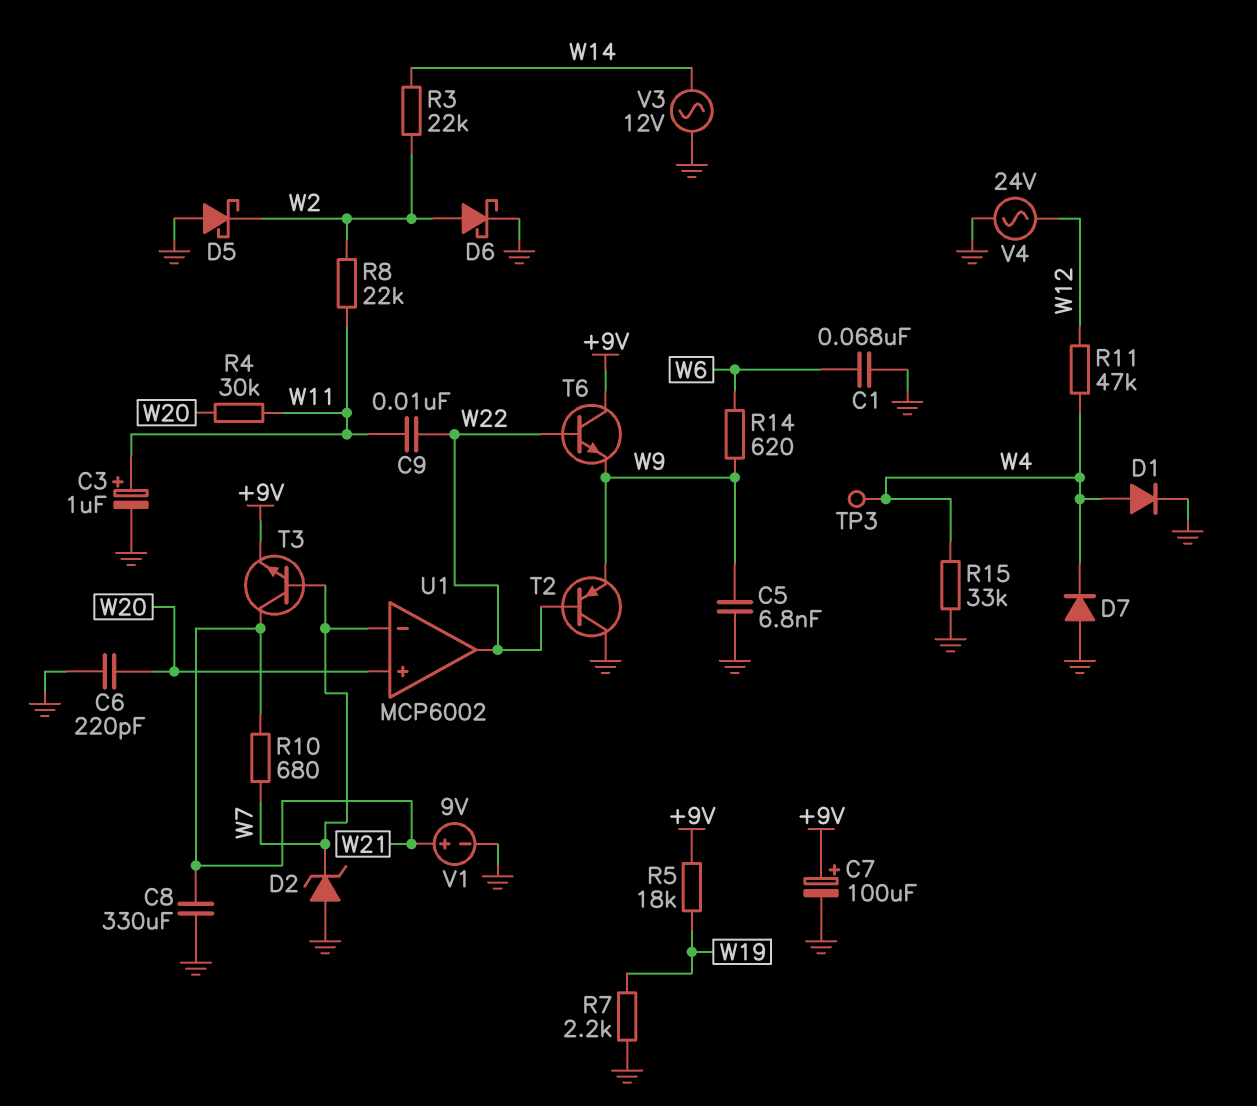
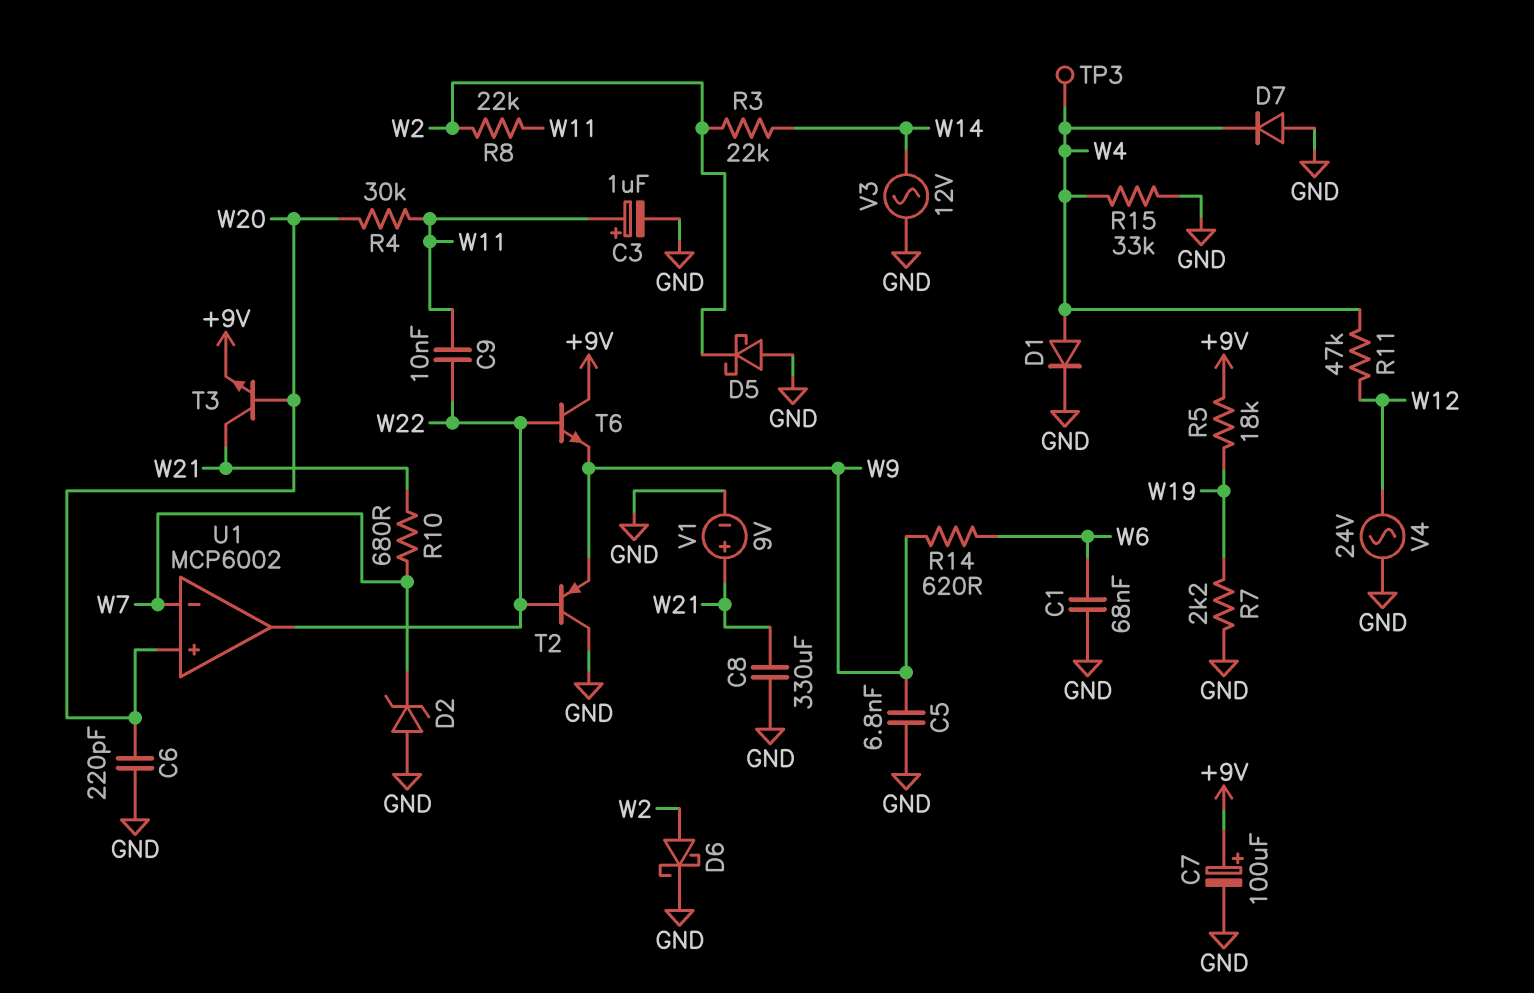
T3: NPN (B W7, C W21, E +9V) -> NPN (B W20, C W21, E +9V)

